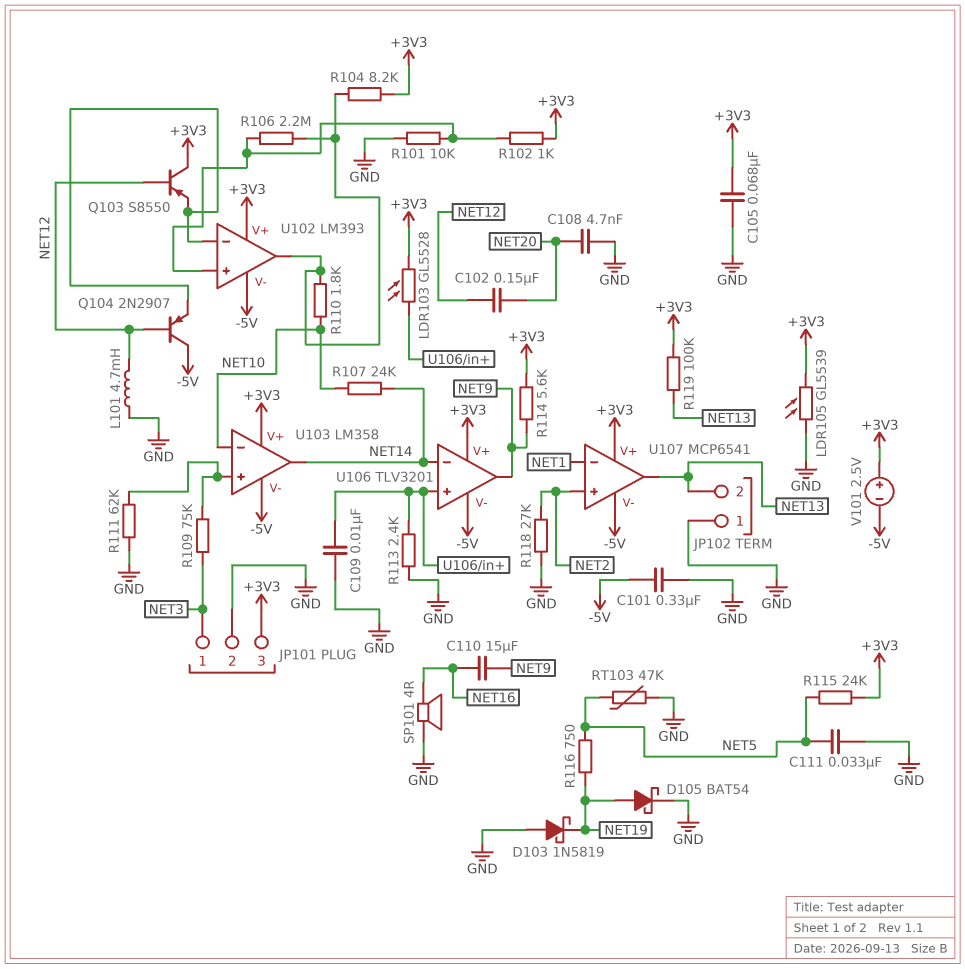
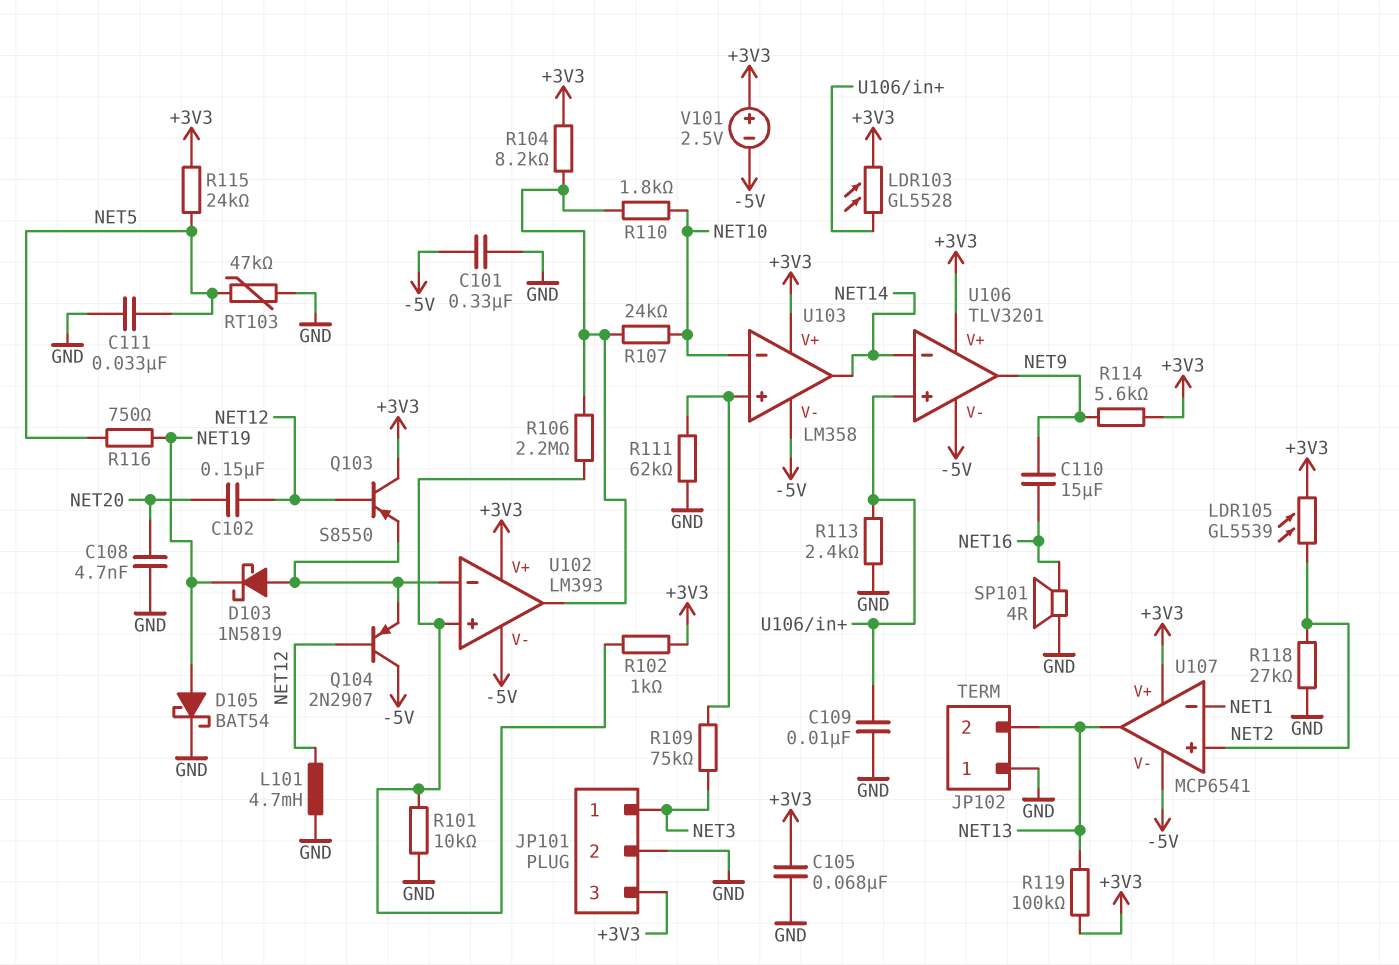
D103: schottky 1N5819 (A GND, K NET19) -> schottky 1N5819 (A U102/in-, K NET19)
LDR105: GL5539 (+3V3, GND) -> GL5539 (+3V3, NET2)
R107: 24k (NET10, NET14) -> 24k (NET10, U102/out)

